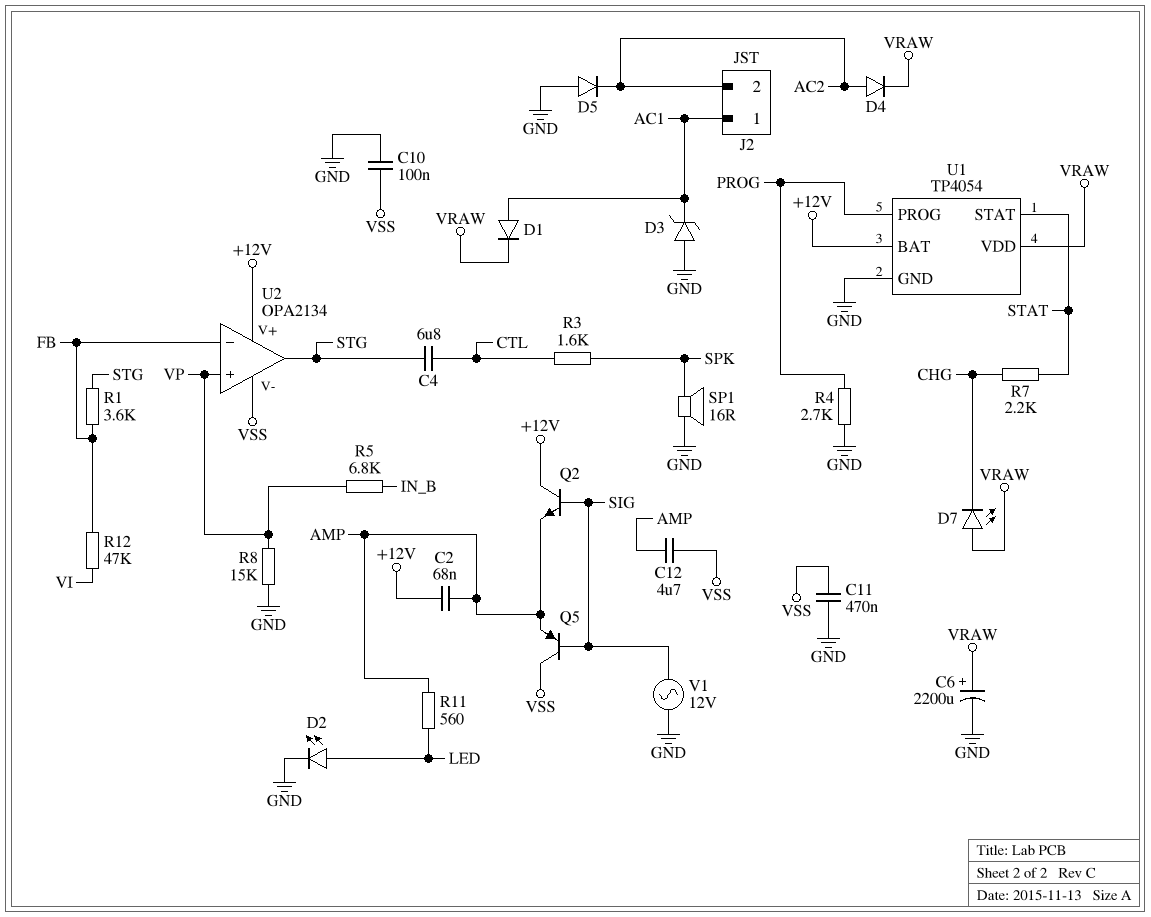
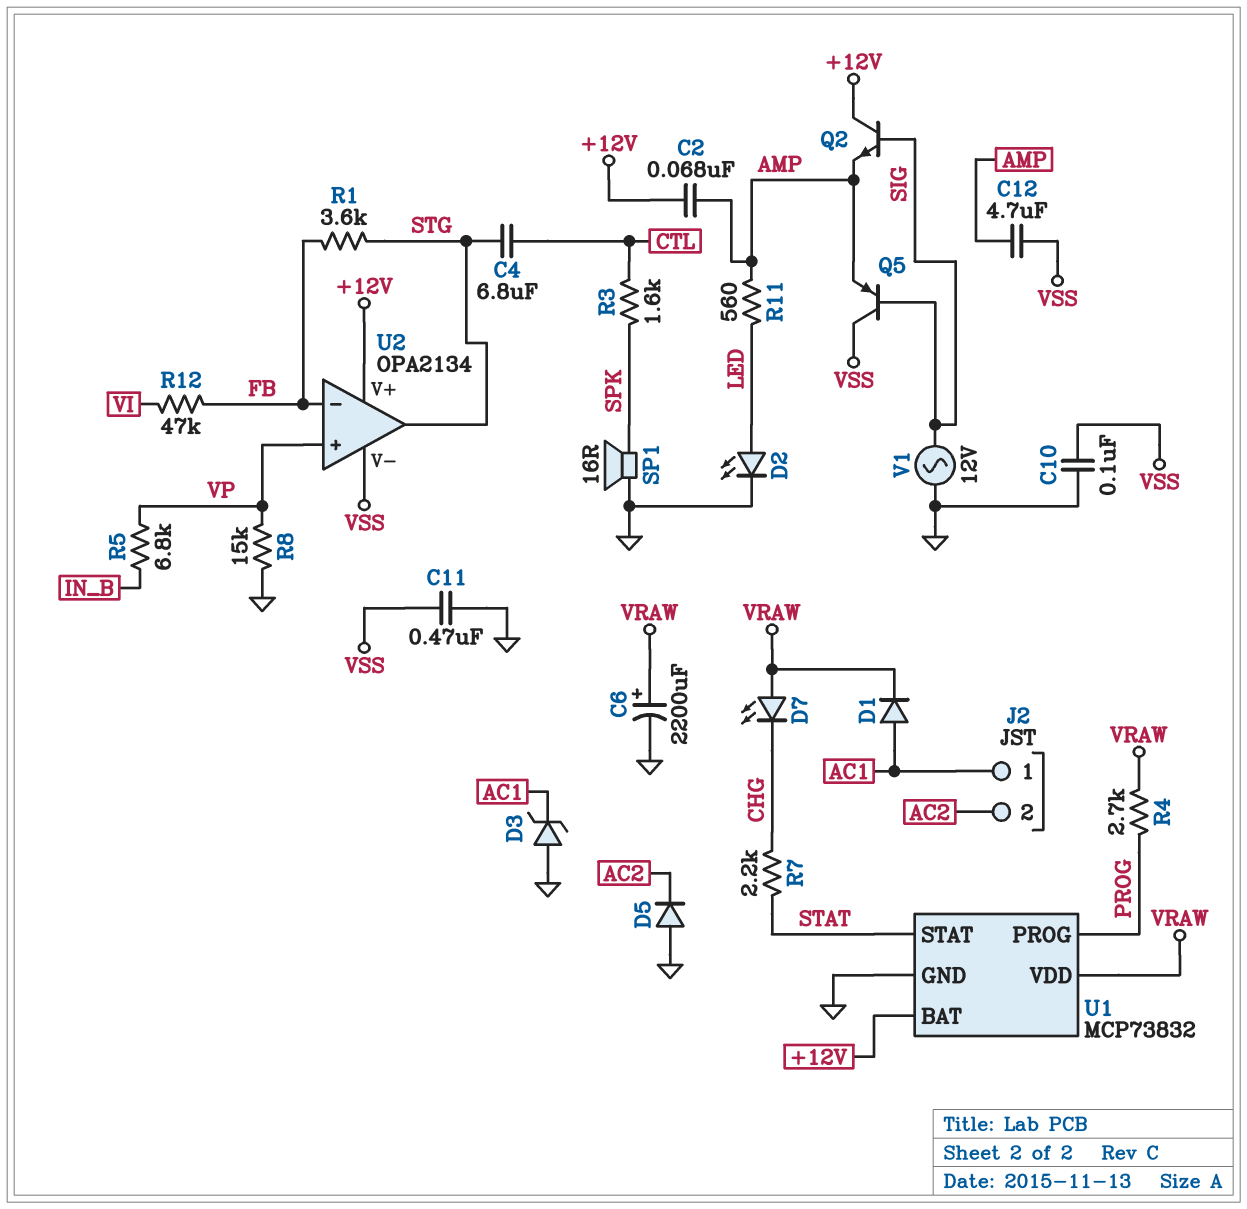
D4: diode (A AC2, K VRAW) -> none
R4: 2.7k (GND, PROG) -> 2.7k (PROG, VRAW)
U1: TP4054 -> MCP73832

